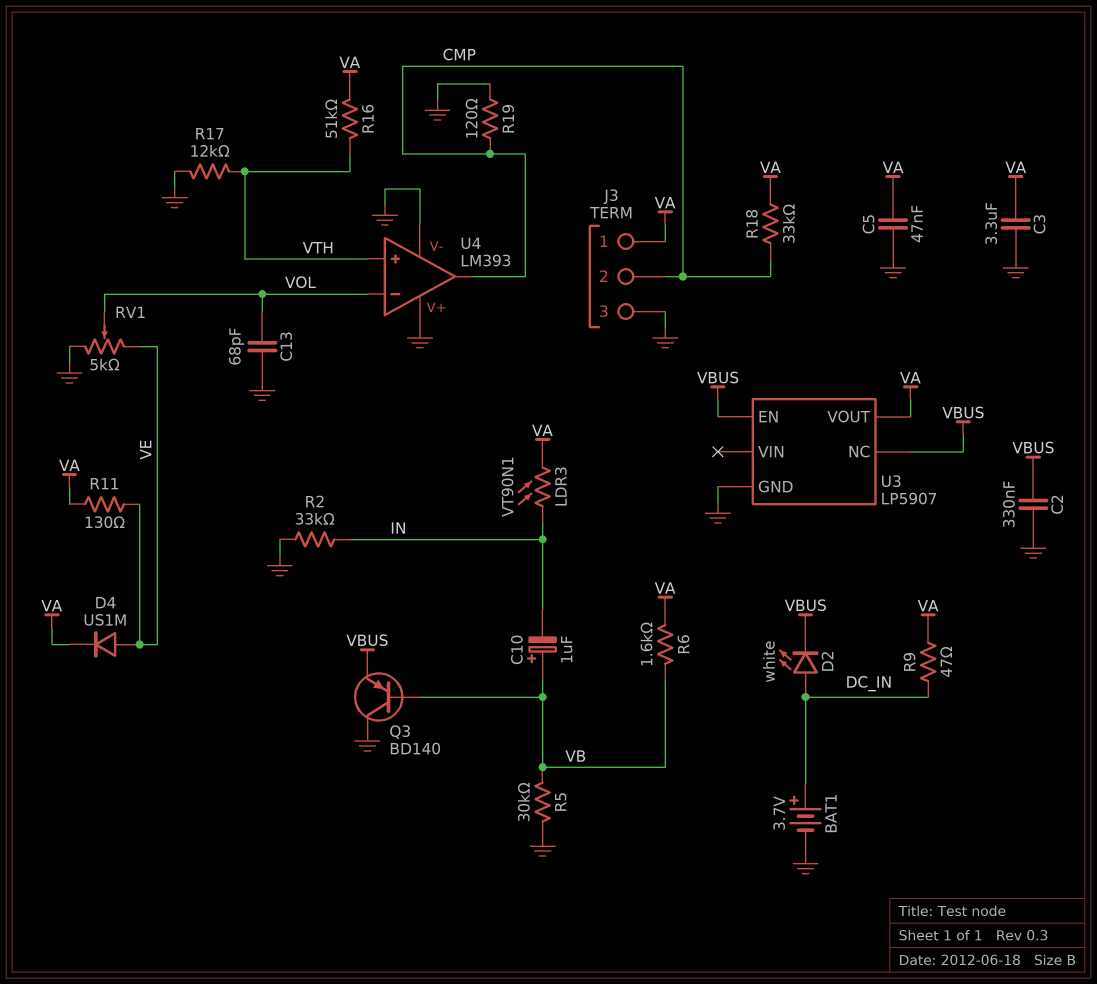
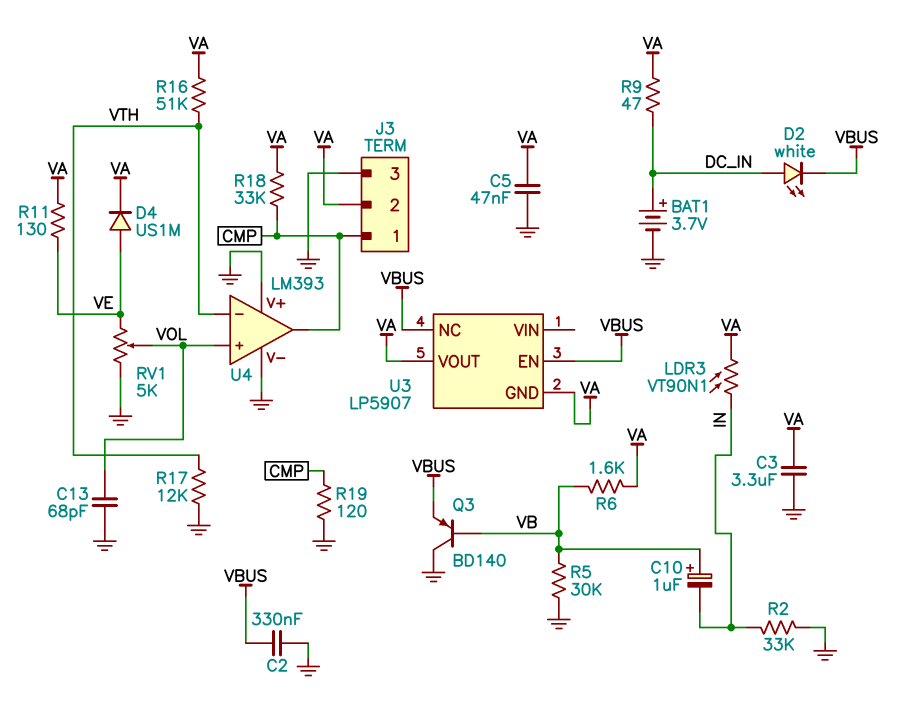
J3 pin 1: VA -> CMP
J3 pin 2: CMP -> VA
U3 pin GND: GND -> VA
U4 pin in+: VTH -> VOL
U4 pin in-: VOL -> VTH

